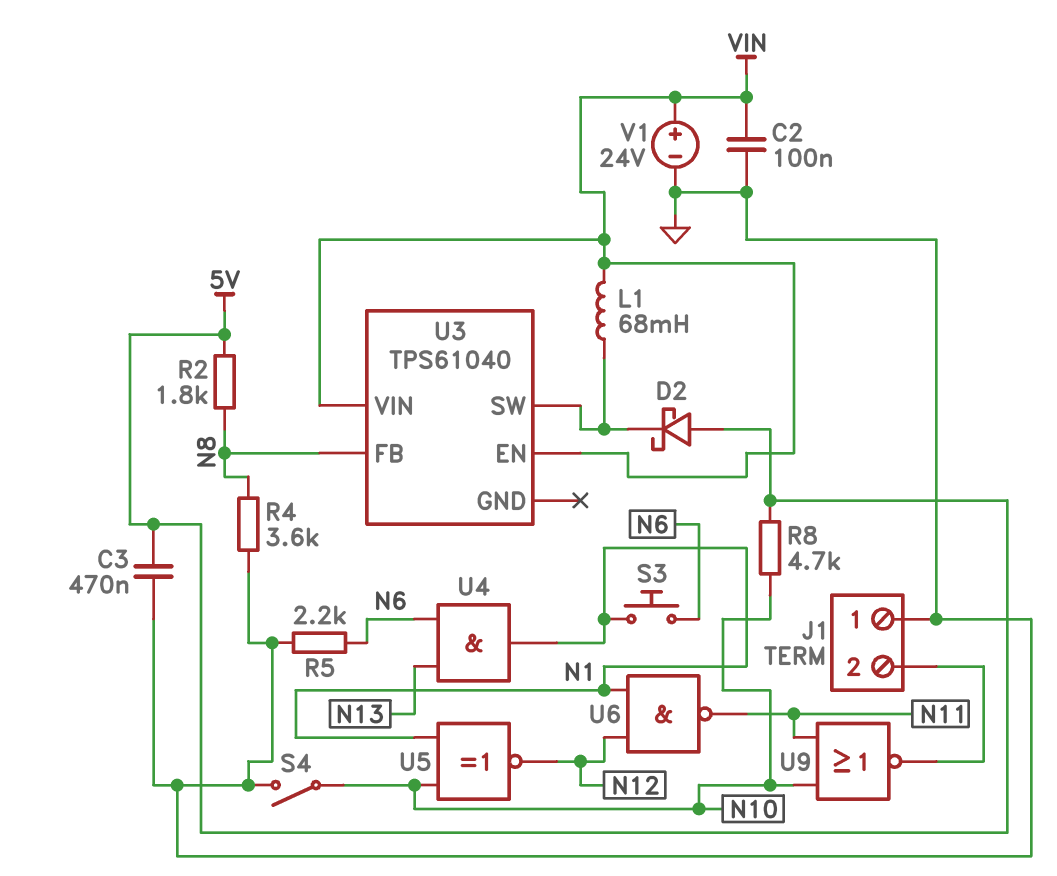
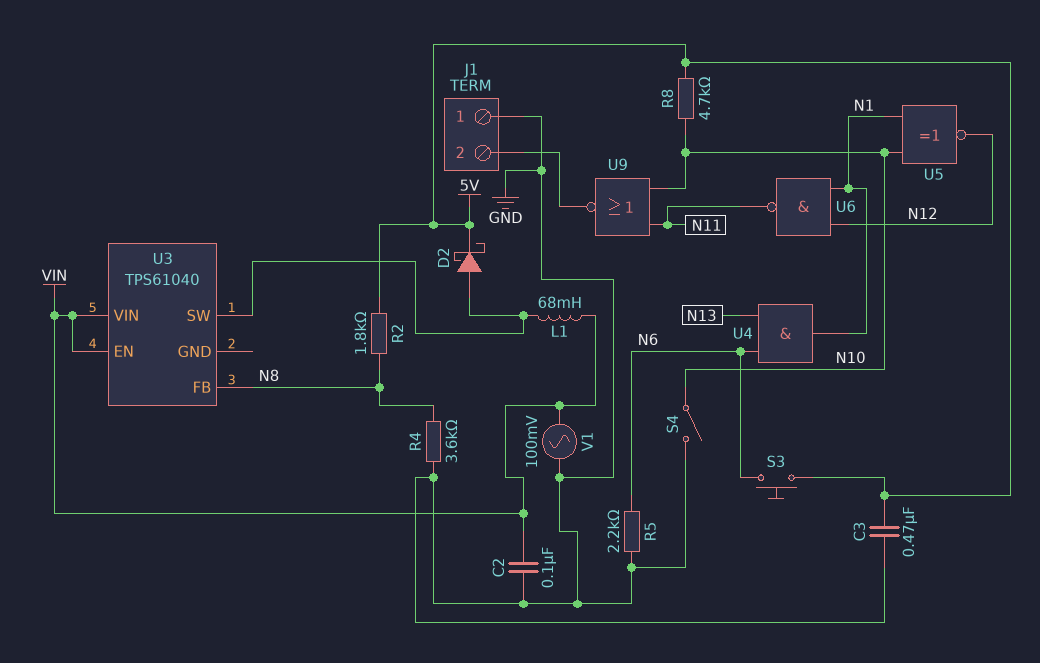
D2: schottky (A 5V, K U3/SW) -> schottky (A U3/SW, K 5V)
S3: button (N1, N6) -> button (5V, N6)
V1: 24V (plus VIN, minus GND) -> AC 100mV (GND, VIN)

